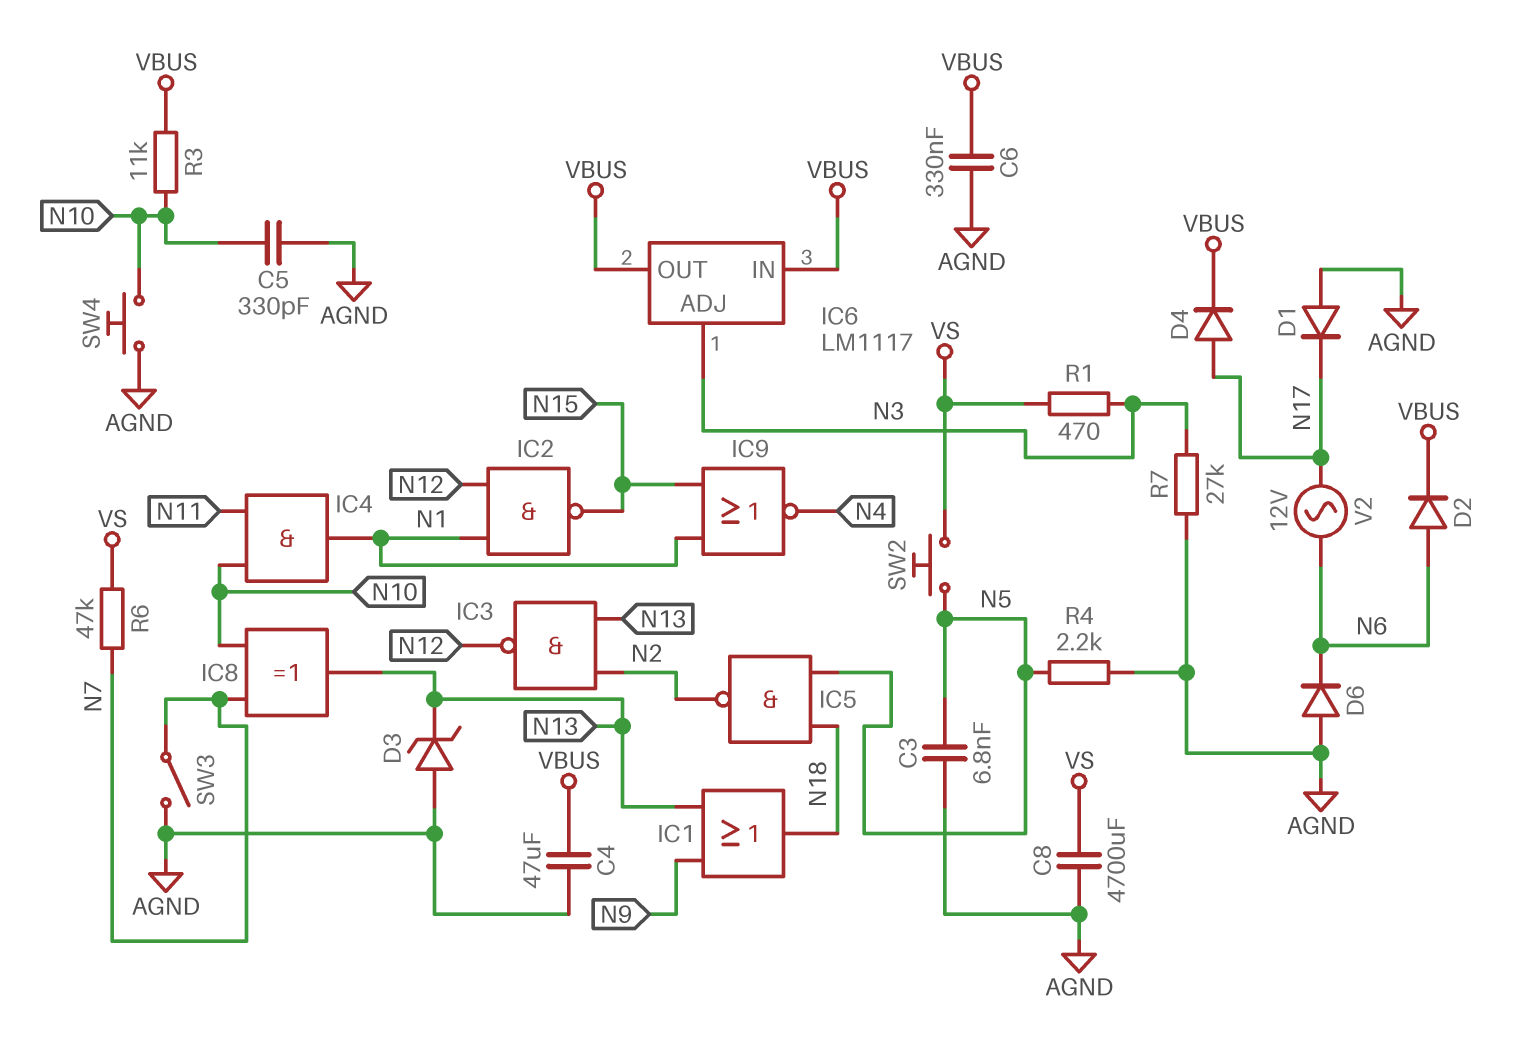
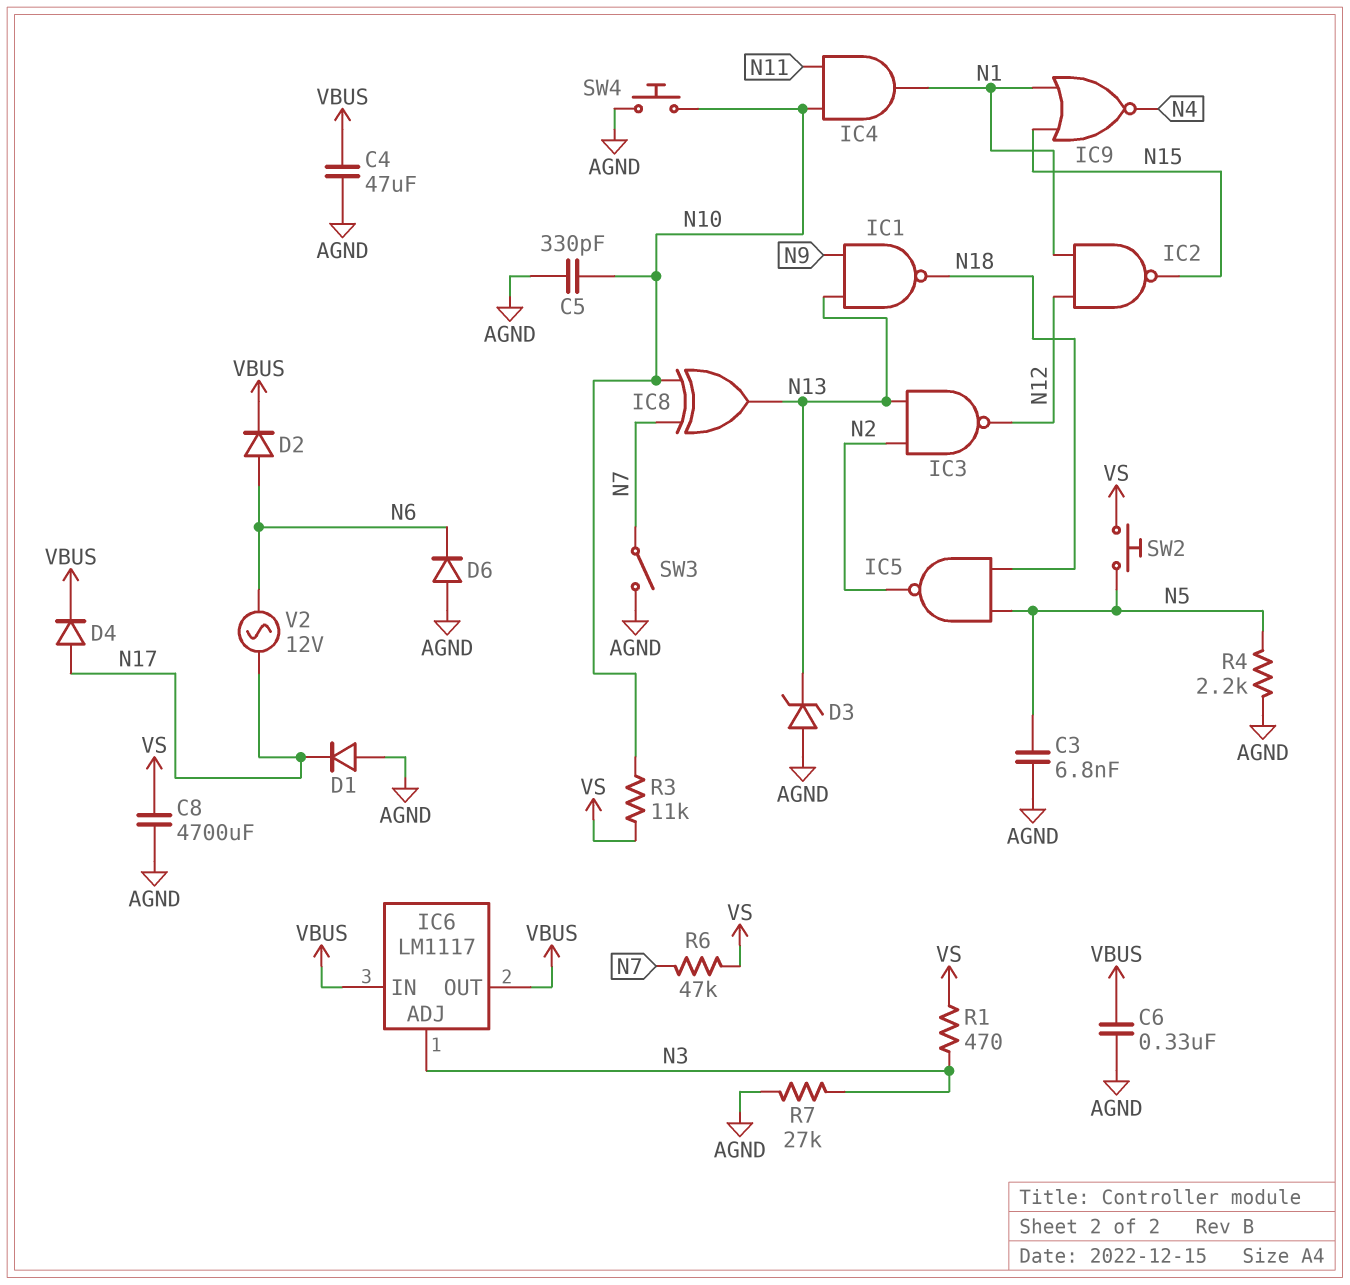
IC1: OR (in N9, in N13, out N18) -> NAND (in N9, in N13, out N18)
R3: 11k (N10, VBUS) -> 11k (N10, VS)

